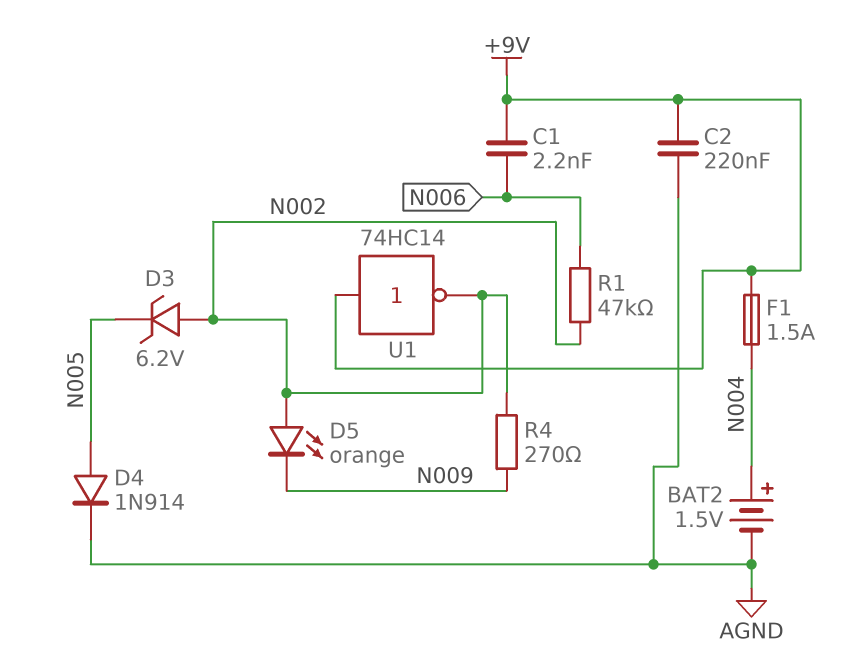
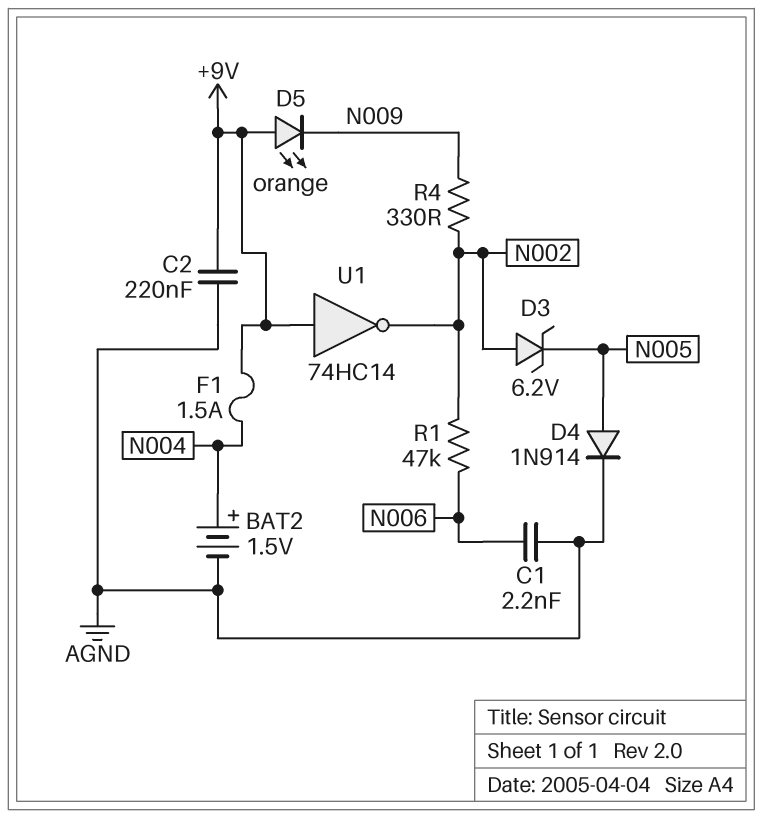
C1: 2.2nF (+9V, N006) -> 2.2nF (AGND, N006)
D5: LED orange (A N002, K N009) -> LED orange (A +9V, K N009)
R4: 270 (N002, N009) -> 330 (N002, N009)

